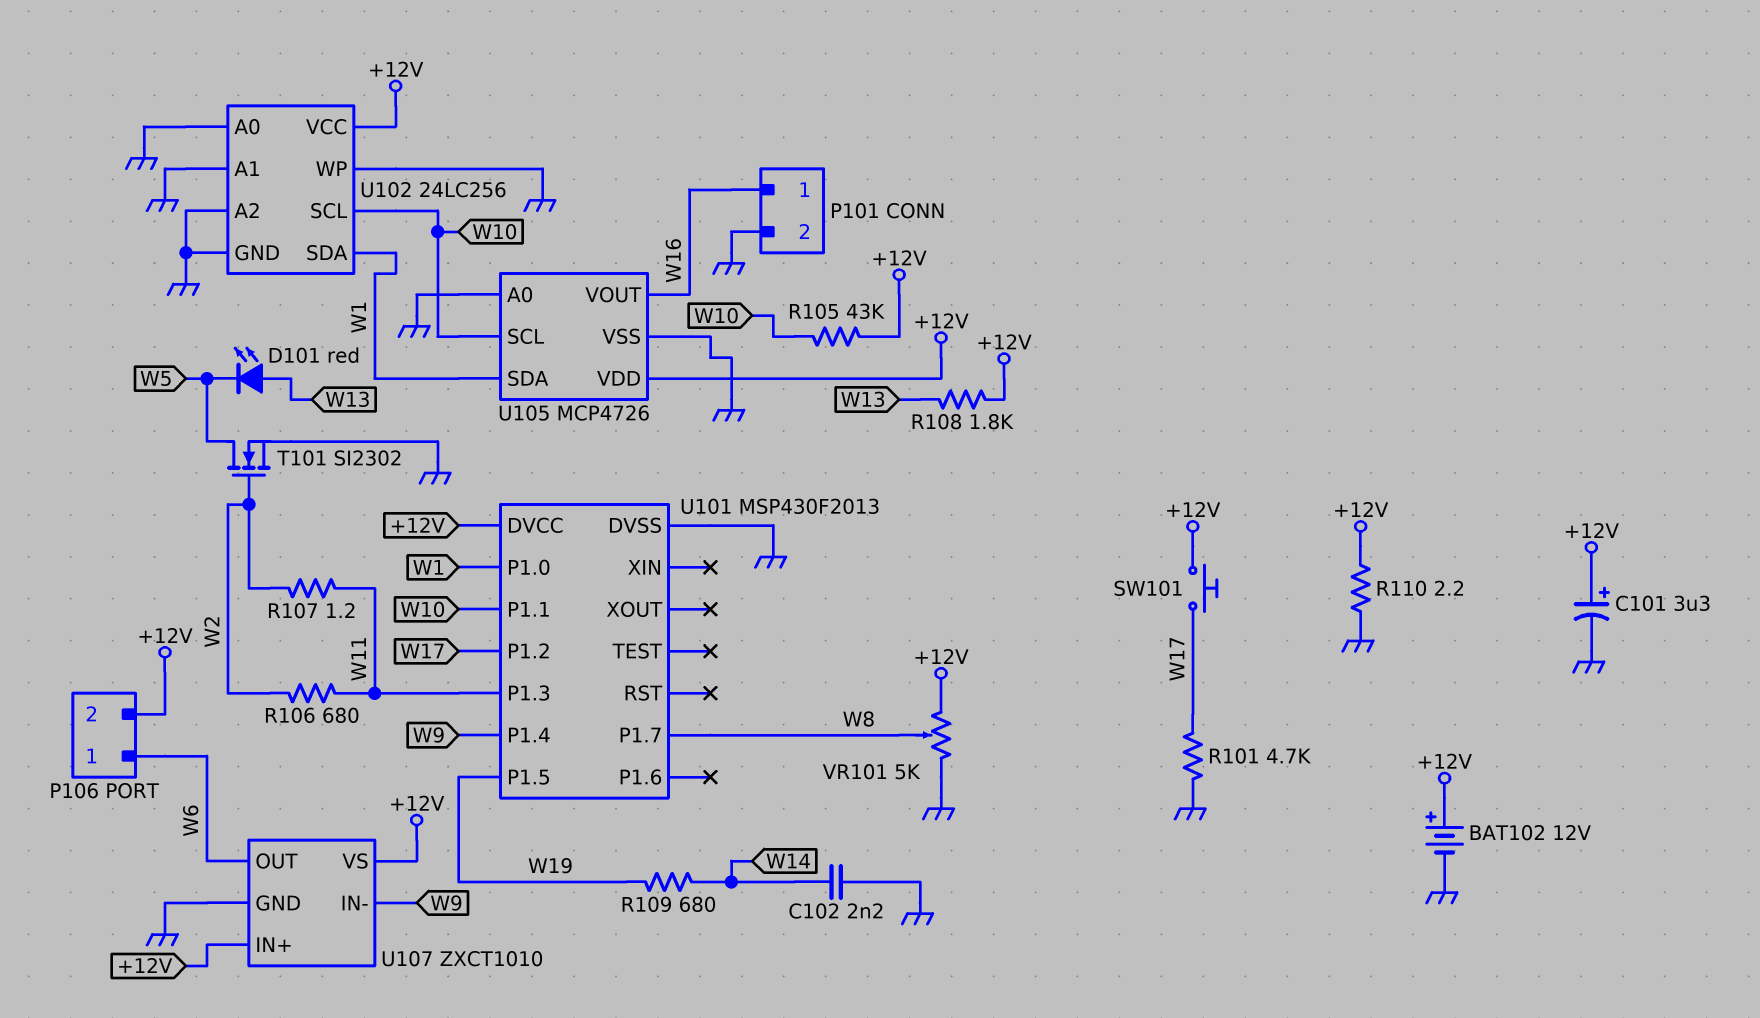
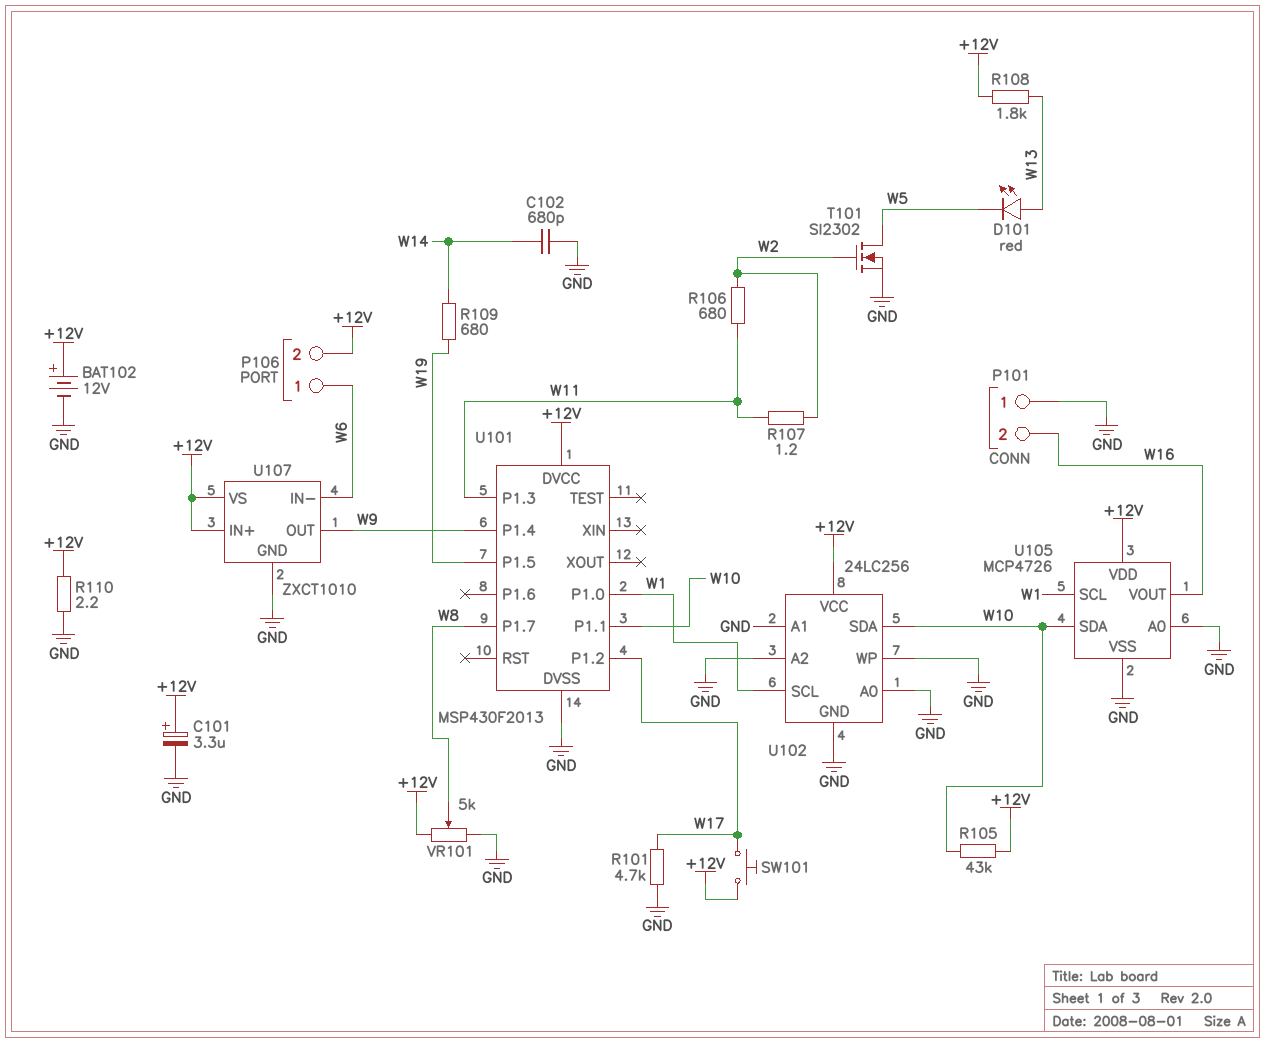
C102: 2.2nF (GND, W14) -> 680pF (GND, W14)
P101 pin 1: W16 -> GND
P101 pin 2: GND -> W16
U102 pin SCL: W10 -> W1
U102 pin SDA: W1 -> W10
U105 pin SCL: W10 -> W1
U105 pin SDA: W1 -> W10
U107 pin IN-: W9 -> W6
U107 pin OUT: W6 -> W9

